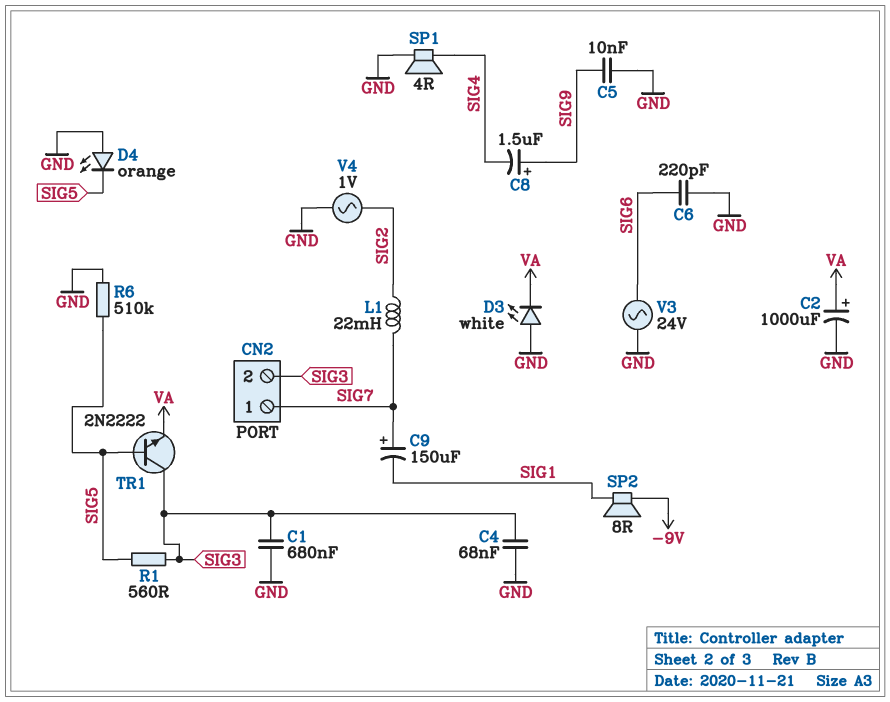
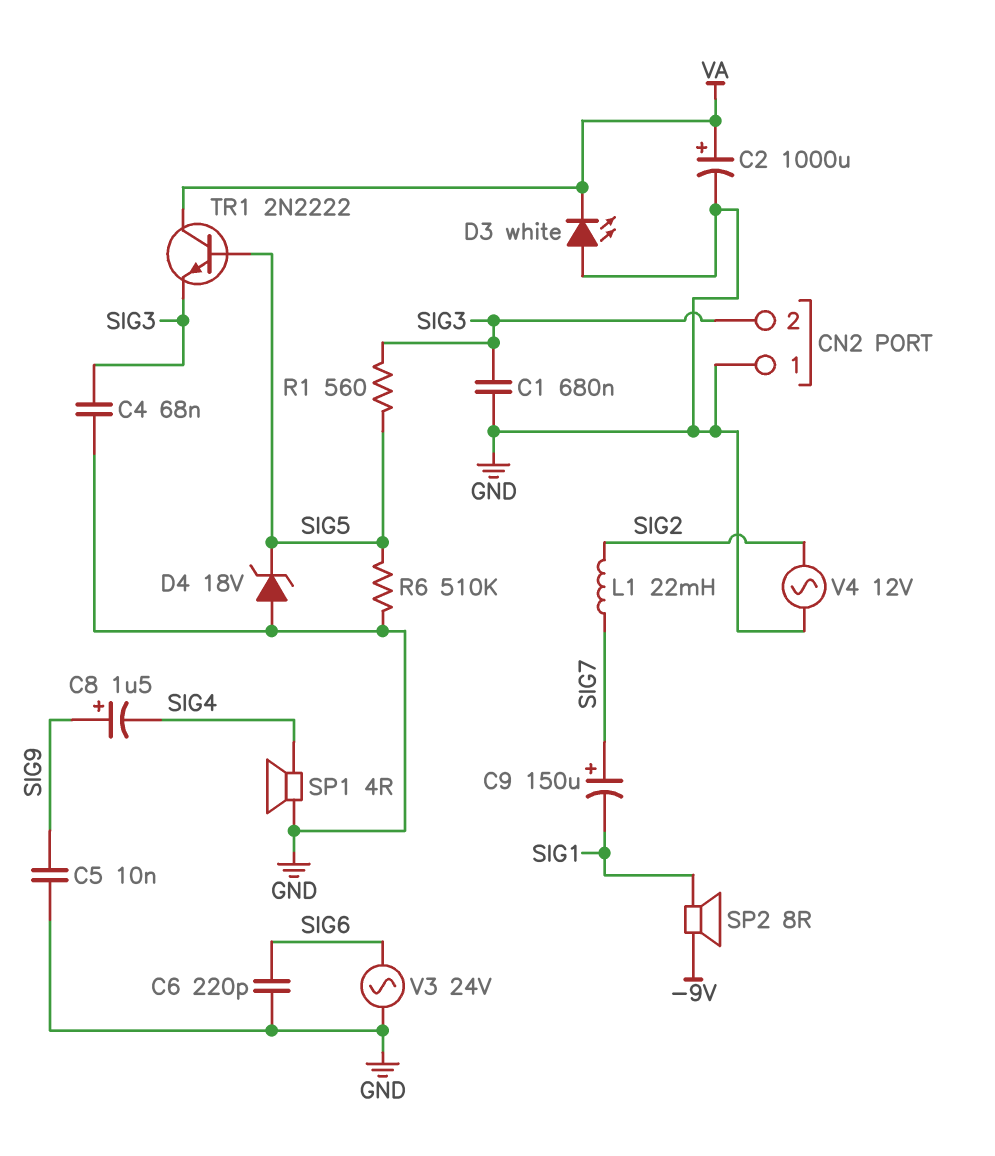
CN2 pin 1: SIG7 -> GND
D4: LED orange (A GND, K SIG5) -> zener 18V (A GND, K SIG5)
TR1: NPN 2N2222 (B SIG5, C SIG3, E VA) -> NPN 2N2222 (B SIG5, C VA, E SIG3)
V4: AC 1V (GND, SIG2) -> AC 12V (GND, SIG2)

